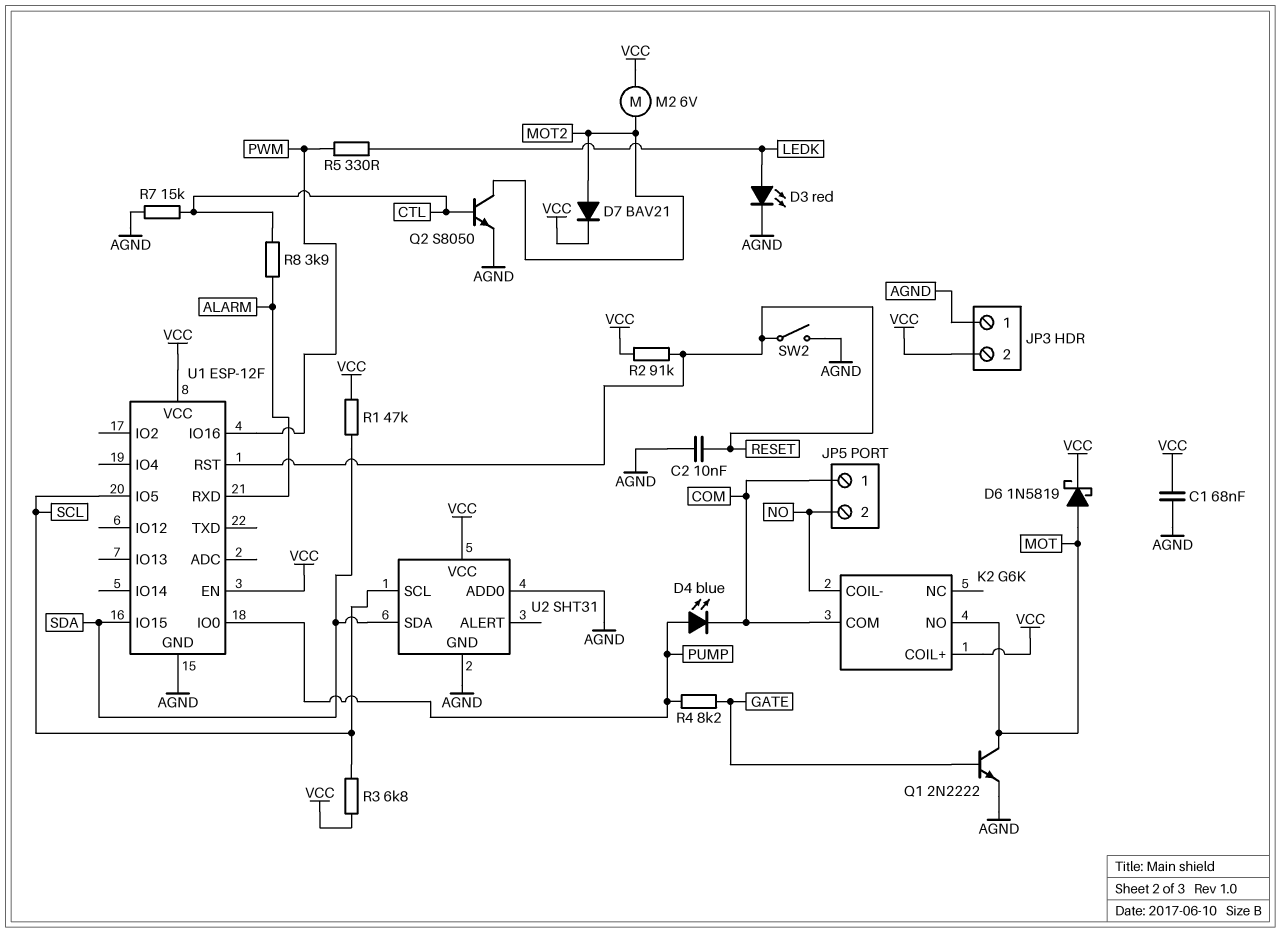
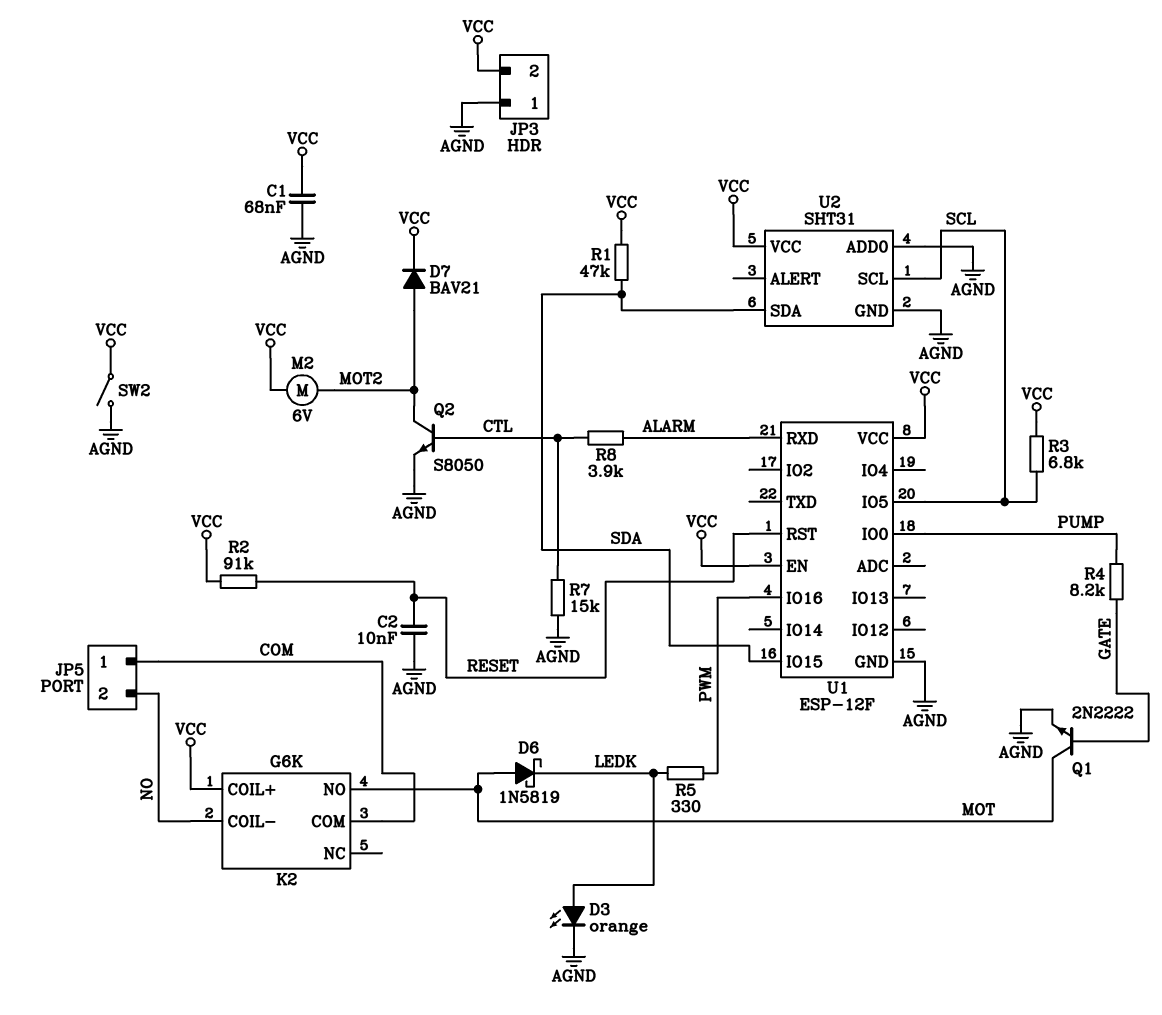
D3: LED red (A LEDK, K AGND) -> LED orange (A LEDK, K AGND)
D4: LED blue (A PUMP, K COM) -> none
D6: schottky 1N5819 (A MOT, K VCC) -> schottky 1N5819 (A MOT, K LEDK)
SW2: switch (AGND, RESET) -> switch (AGND, VCC)

